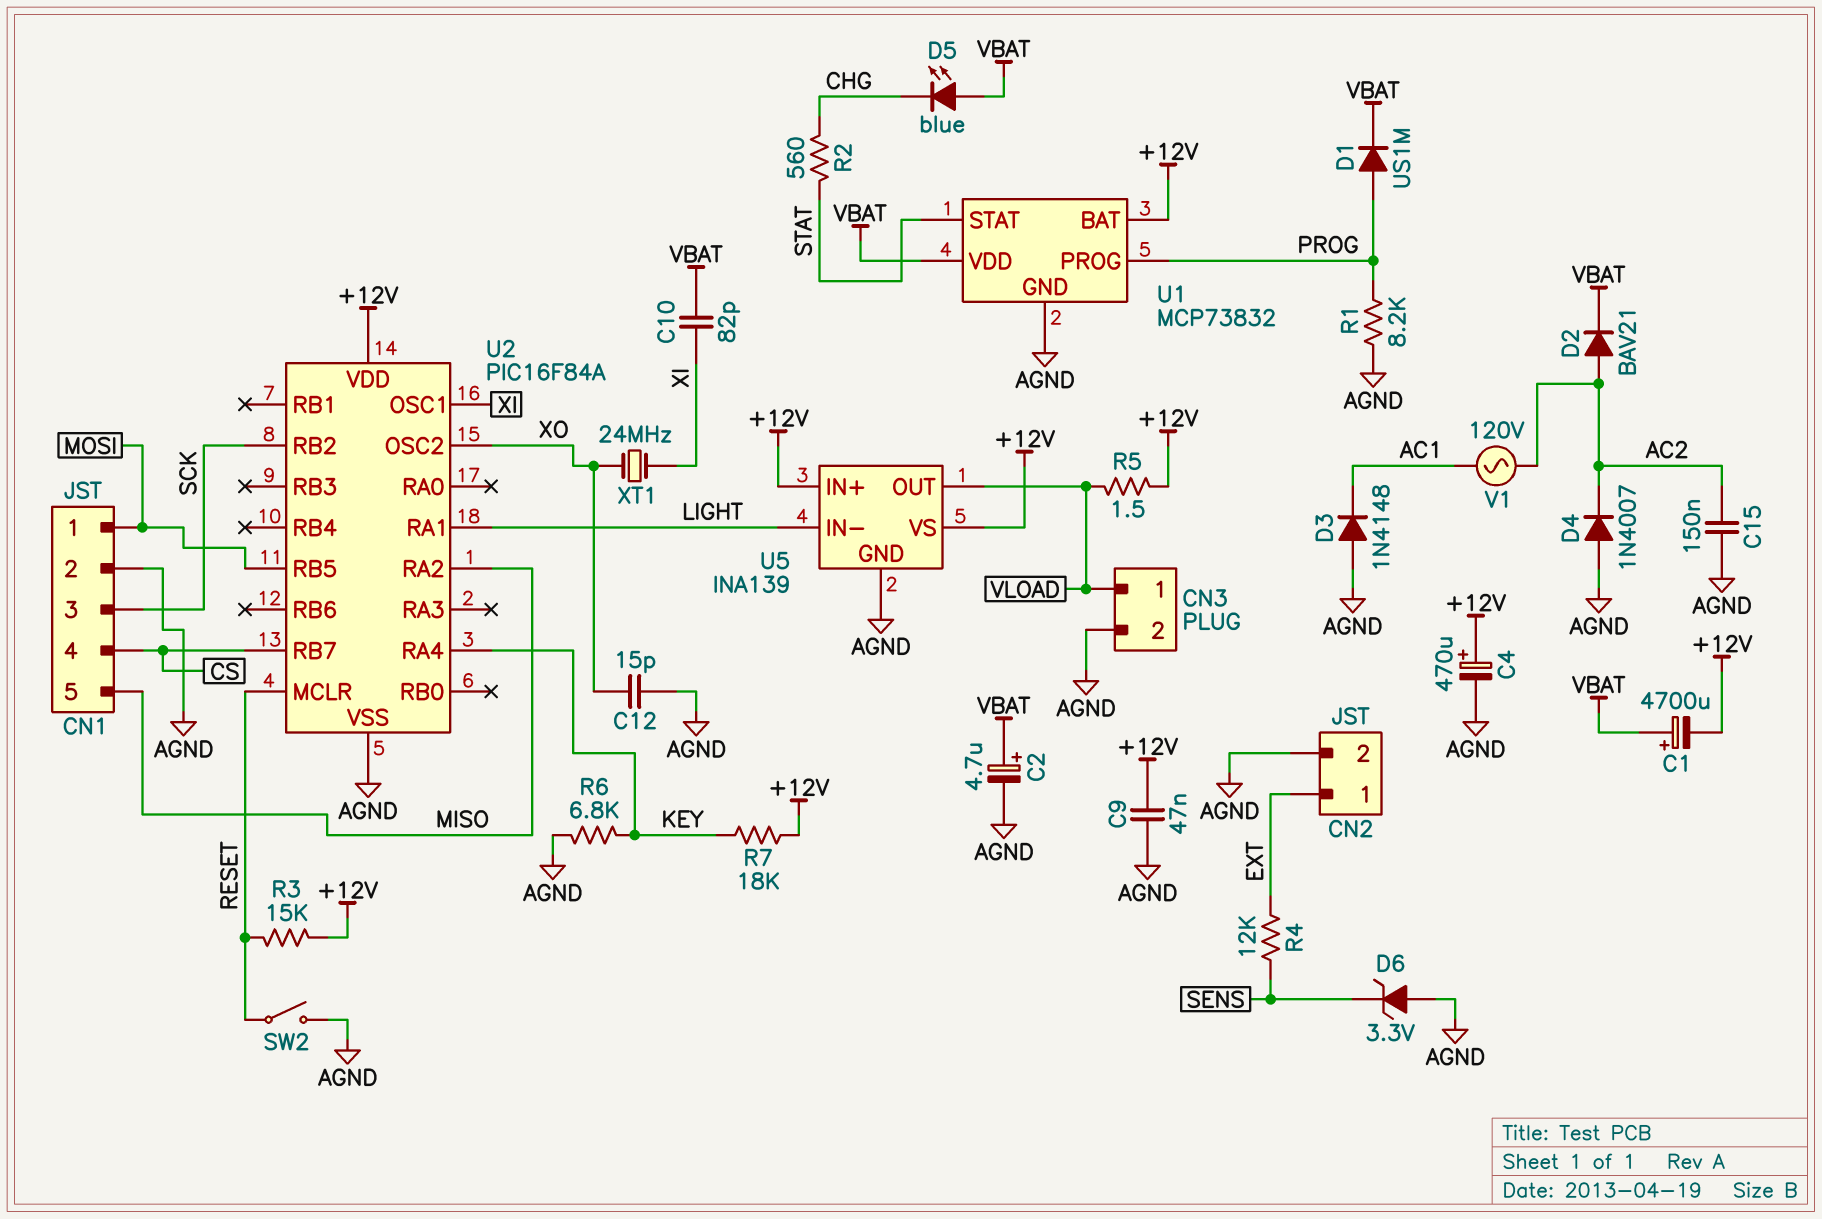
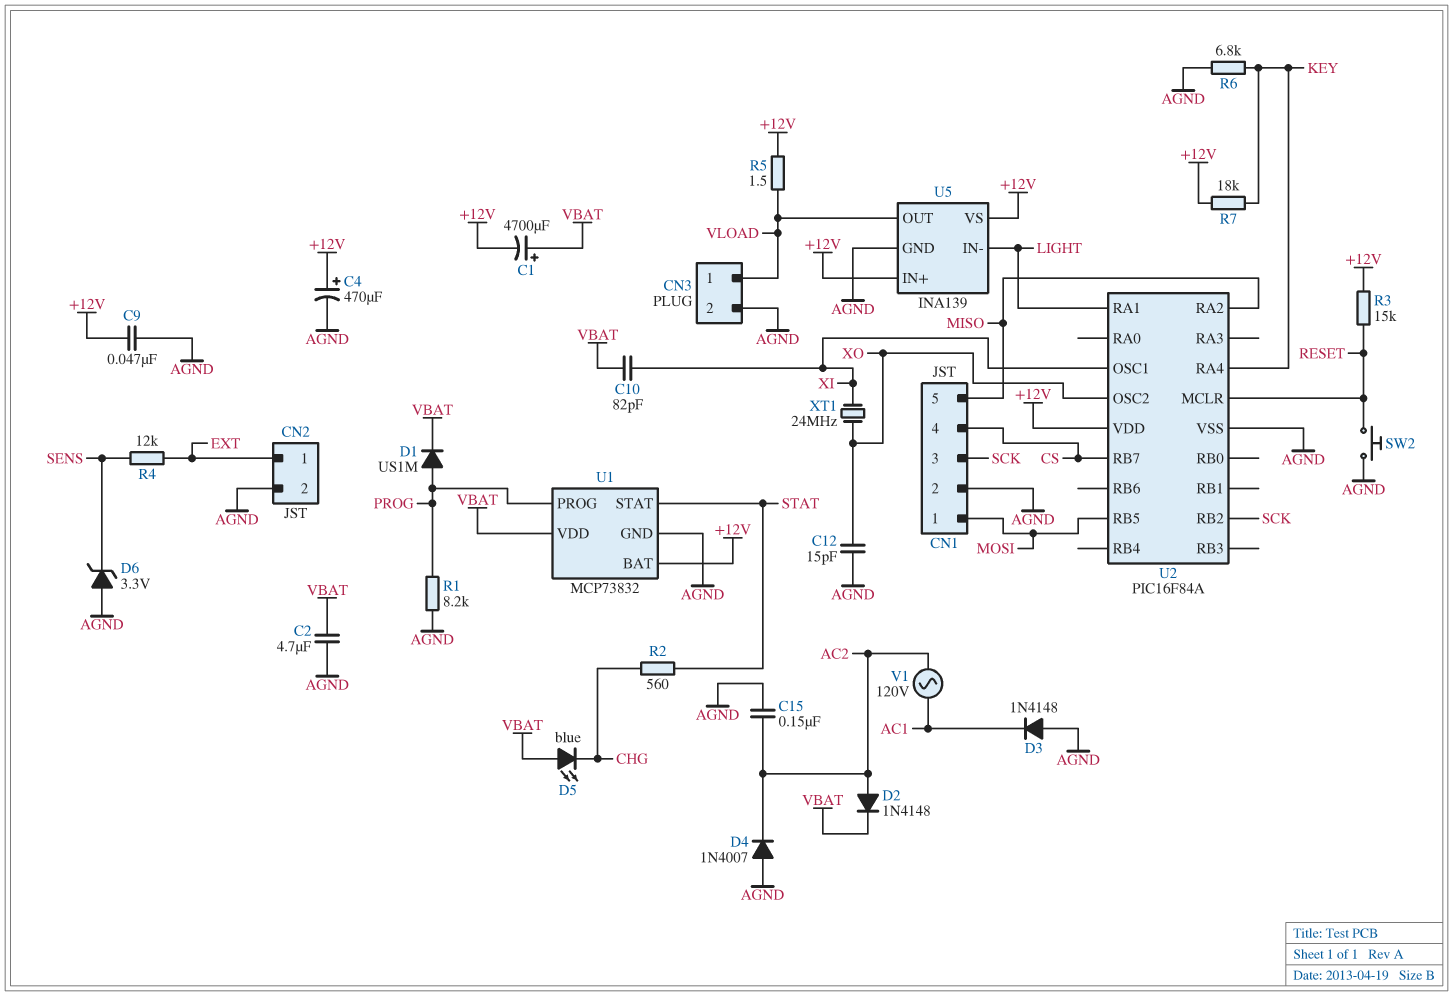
C2: 4.7uF (plus VBAT, minus AGND) -> 4.7uF (AGND, VBAT)
D2: diode BAV21 (A AC2, K VBAT) -> diode 1N4148 (A AC2, K VBAT)
SW2: switch (AGND, RESET) -> button (AGND, RESET)

